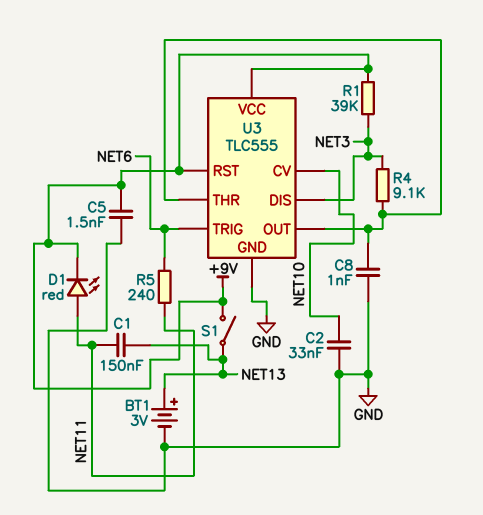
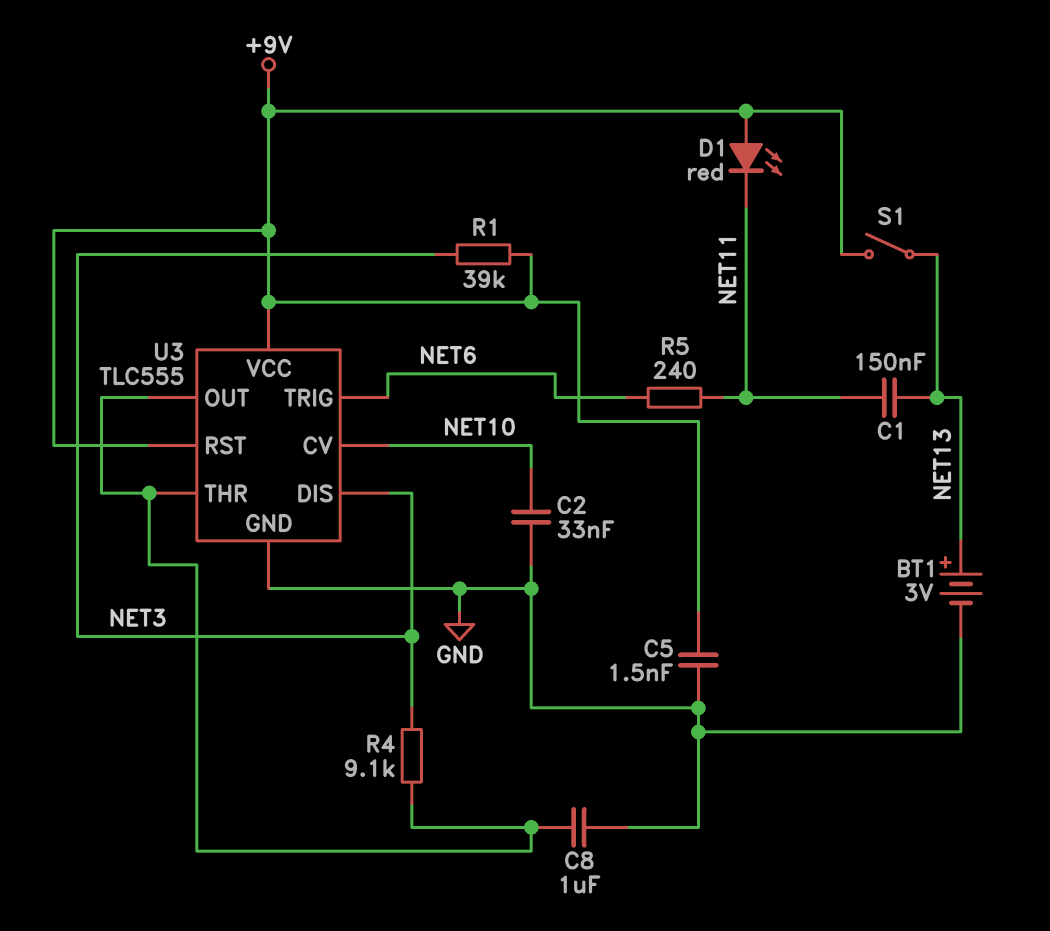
C8: 1nF (GND, U3/OUT) -> 1uF (GND, U3/OUT)
D1: LED red (A NET11, K +9V) -> LED red (A +9V, K NET11)

